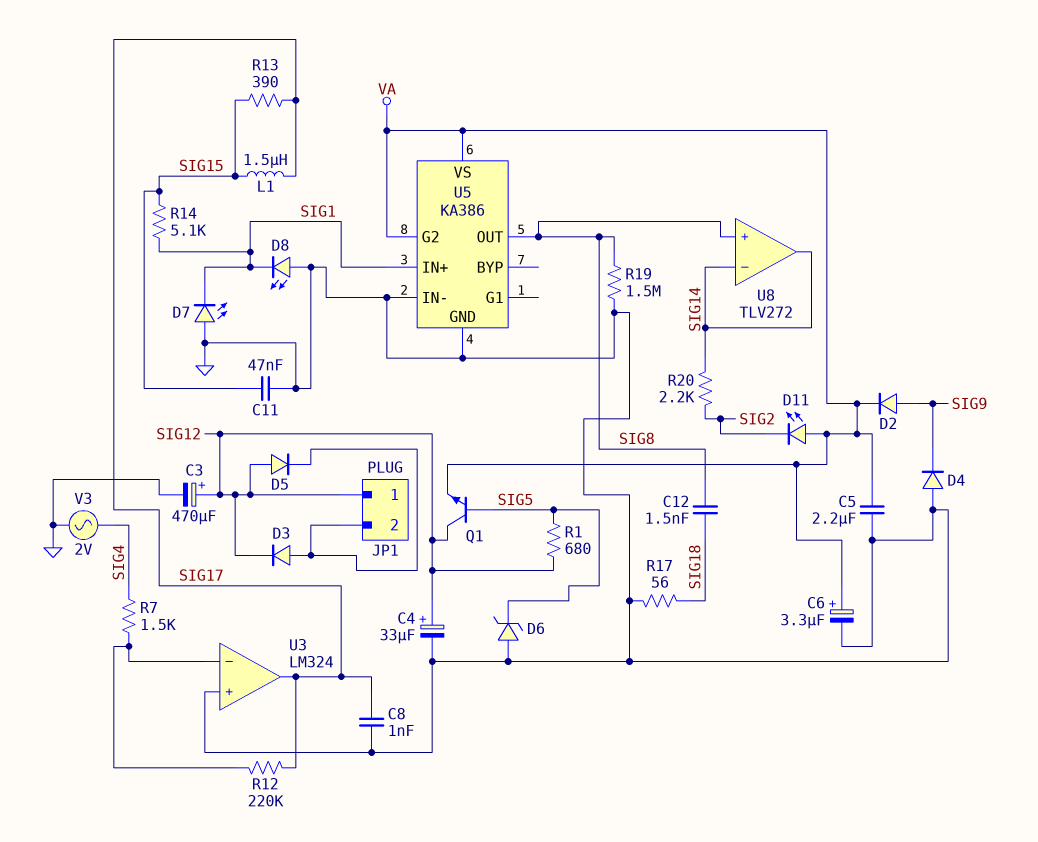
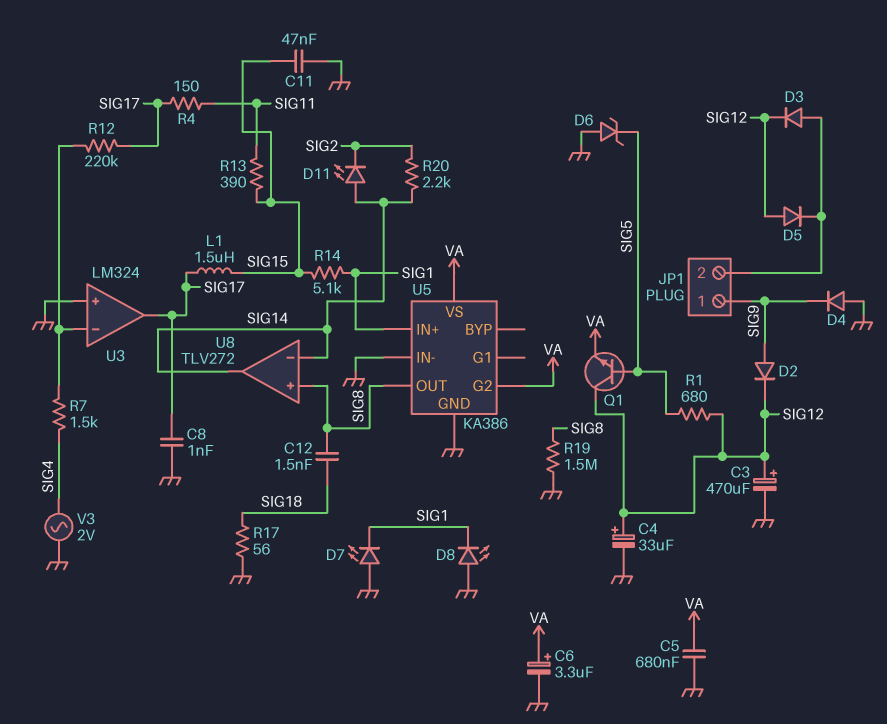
C5: 2.2uF (GND, VA) -> 680nF (GND, VA)
D2: diode (A SIG9, K VA) -> diode (A SIG9, K SIG12)
D11: LED (A VA, K SIG2) -> LED (A SIG14, K SIG2)
JP1 pin 1: SIG12 -> SIG9
R4: none -> 150 (SIG11, SIG17)
R13: 390 (SIG15, SIG17) -> 390 (SIG11, SIG15)

